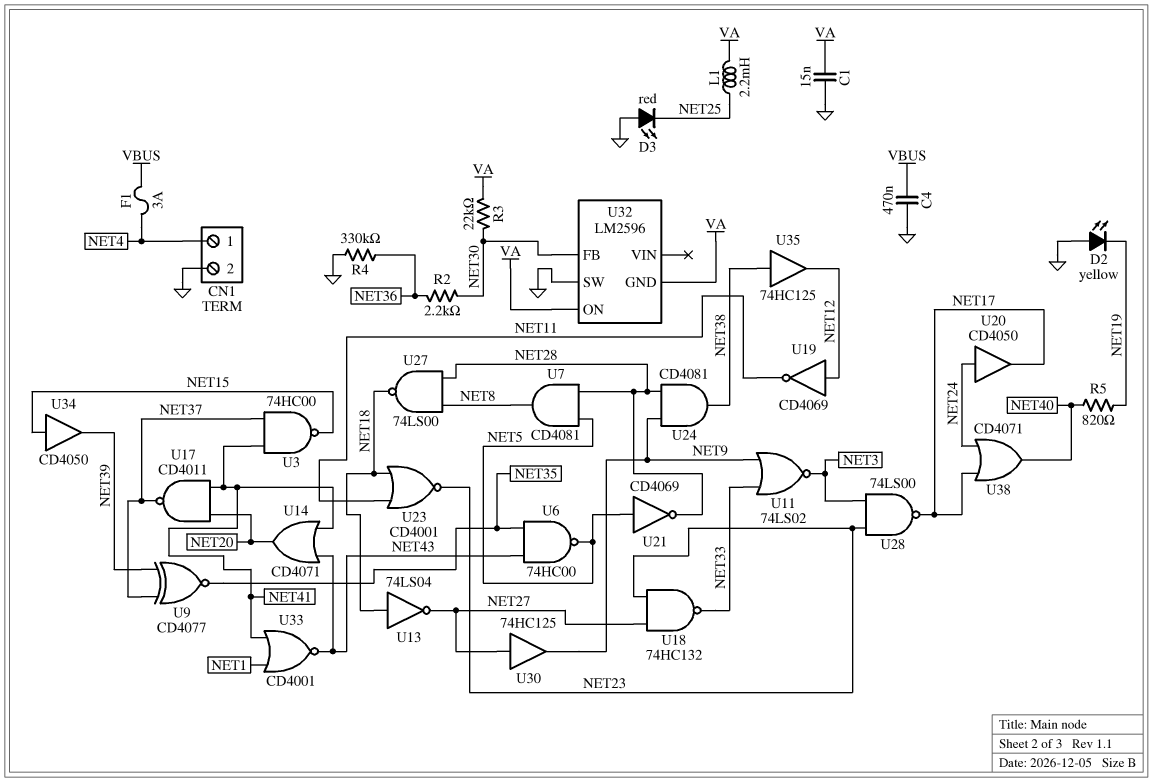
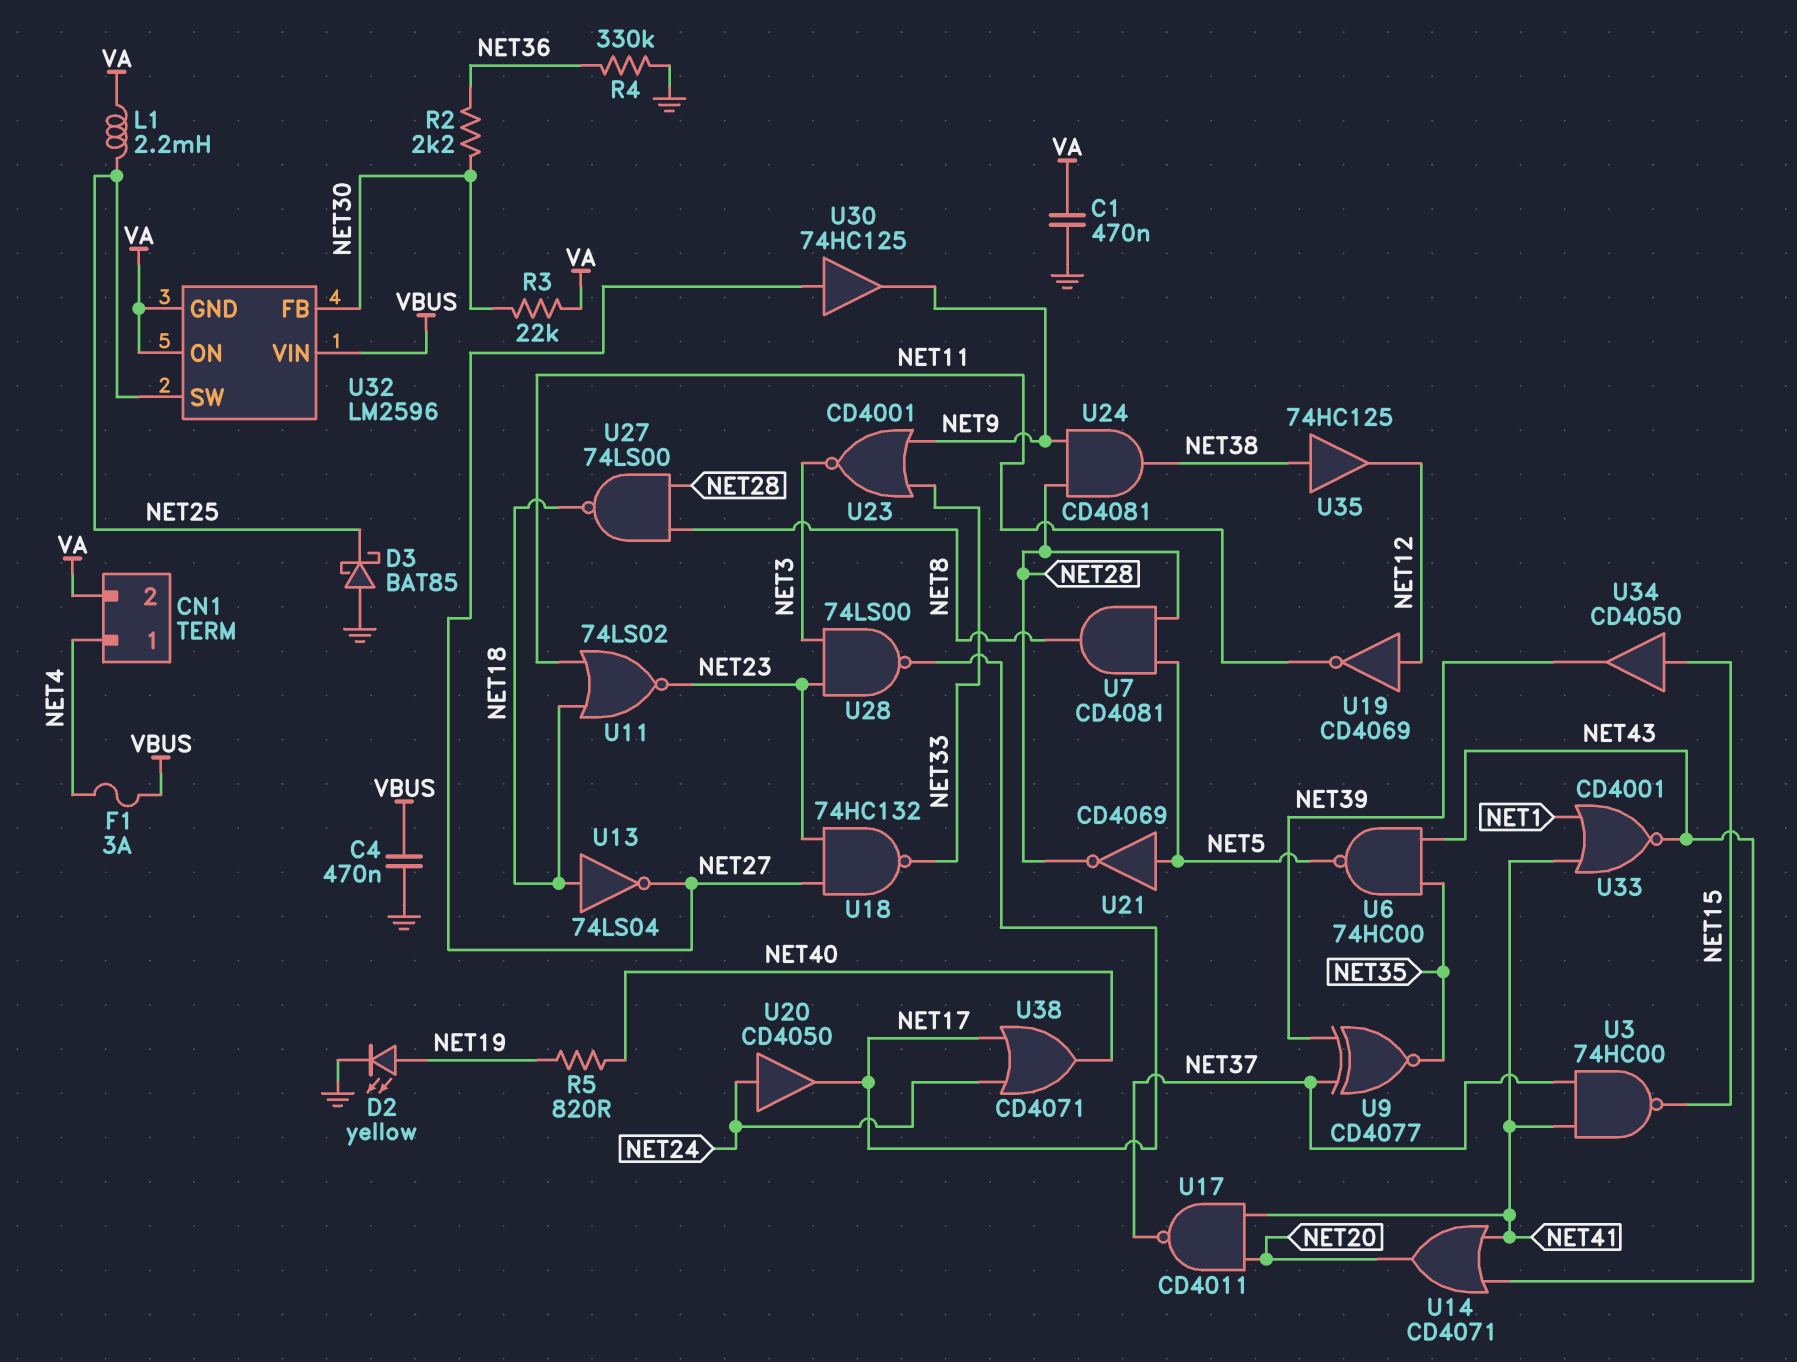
C1: 15nF (GND, VA) -> 470nF (GND, VA)
CN1 pin 2: GND -> VA
D2: LED yellow (A GND, K NET19) -> LED yellow (A NET19, K GND)
D3: LED red (A GND, K NET25) -> schottky BAT85 (A GND, K NET25)
U11: NOR 74LS02 (in NET9, in NET33, out NET3) -> NOR 74LS02 (in NET11, in NET18, out NET23)
U23: NOR CD4001 (in NET11, in NET18, out NET23) -> NOR CD4001 (in NET9, in NET33, out NET3)
U32 pin SW: GND -> NET25
U32 pin VIN: none -> VBUS

